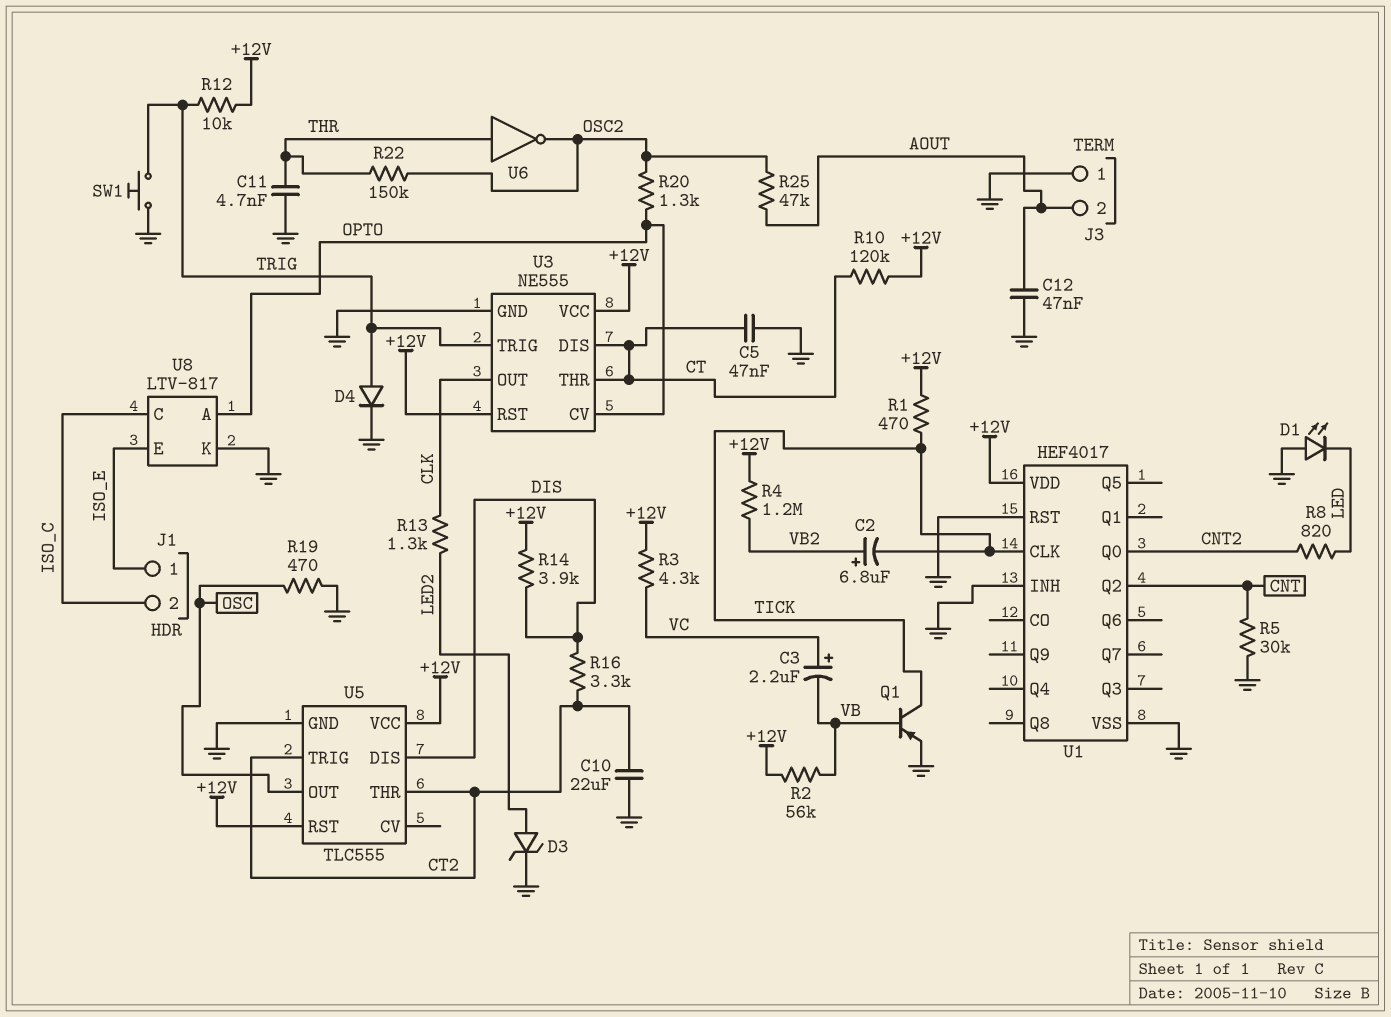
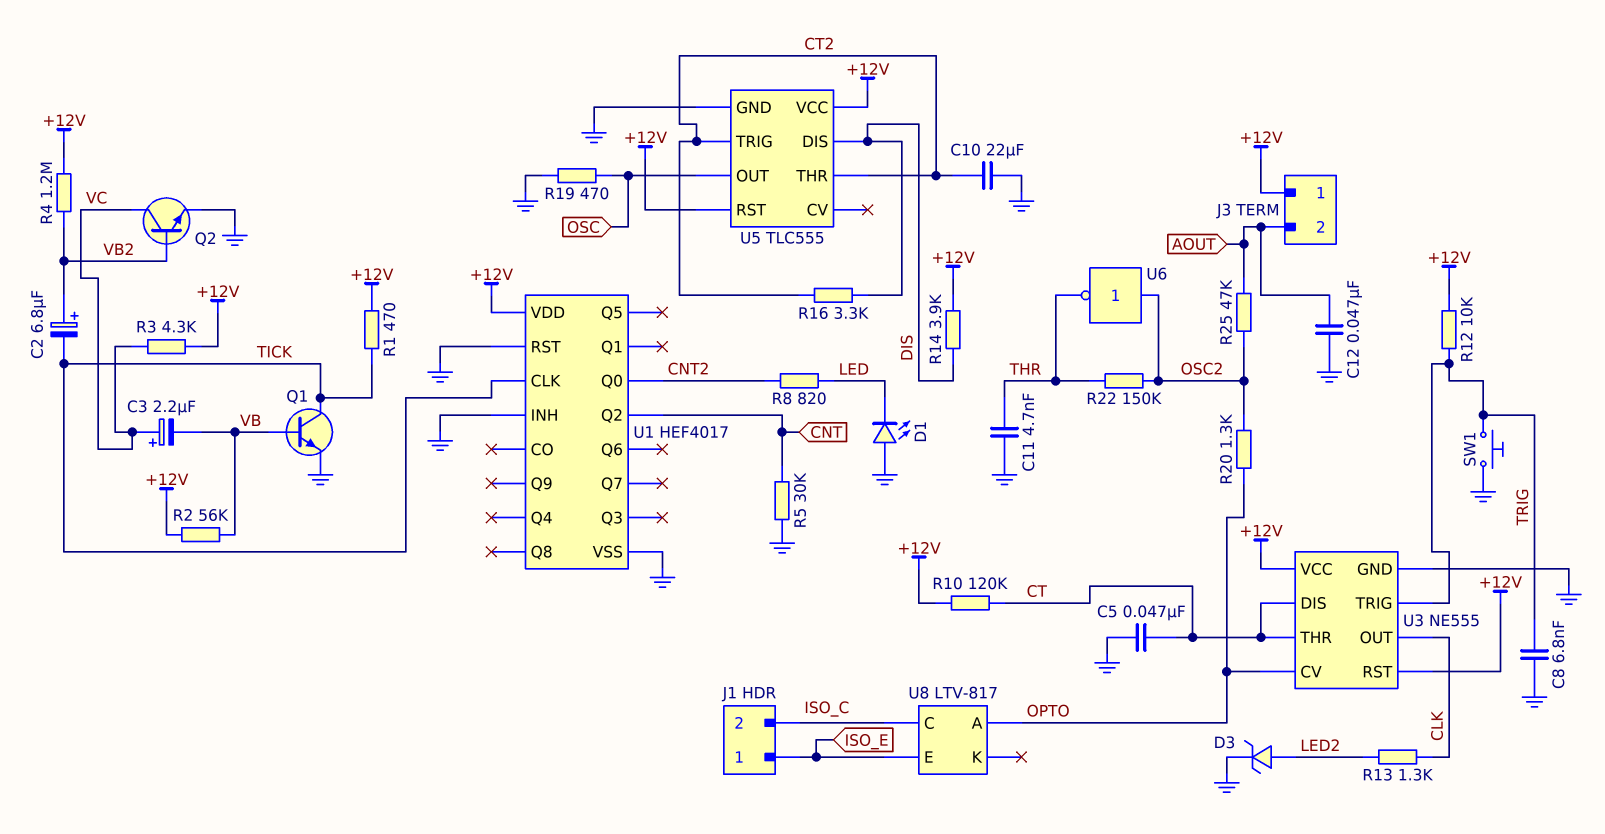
C8: none -> 6.8nF (GND, TRIG)
D4: diode (A TRIG, K GND) -> none
J3 pin 1: GND -> +12V
Q1: PNP (B VB, C TICK, E GND) -> NPN (B VB, C TICK, E GND)
Q2: none -> NPN (B VB2, C VC, E GND)
U6: NOT (in THR, out OSC2) -> NOT (in OSC2, out THR)
U8 pin K: GND -> none

